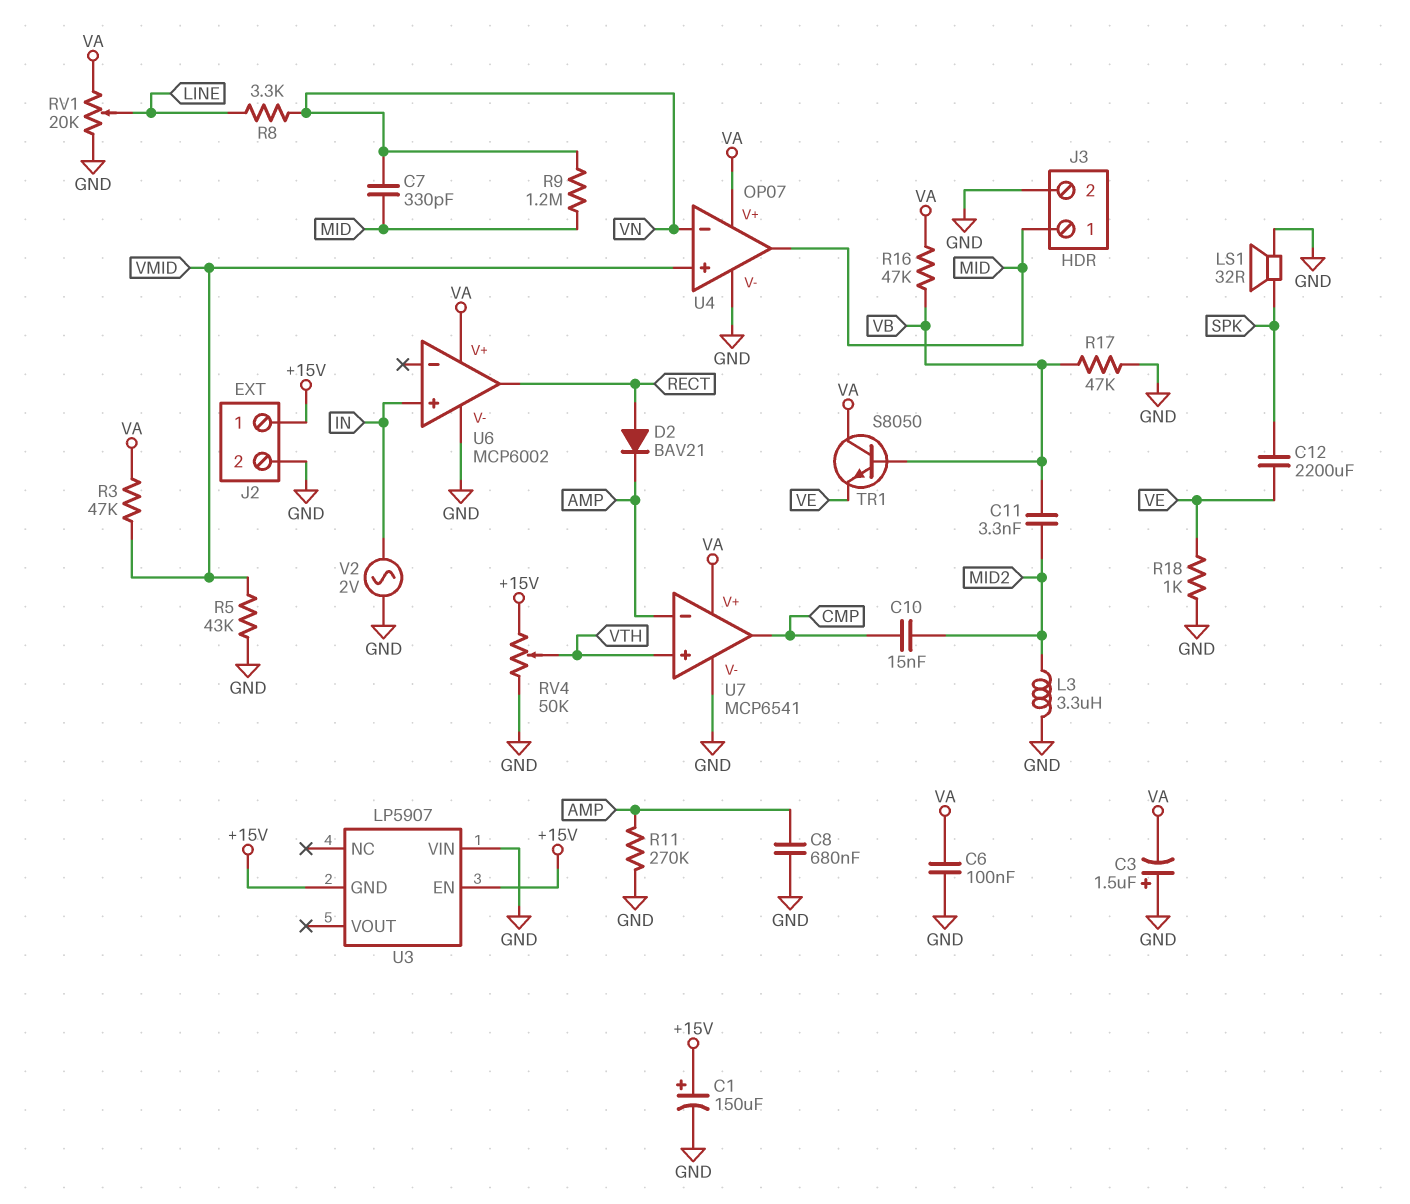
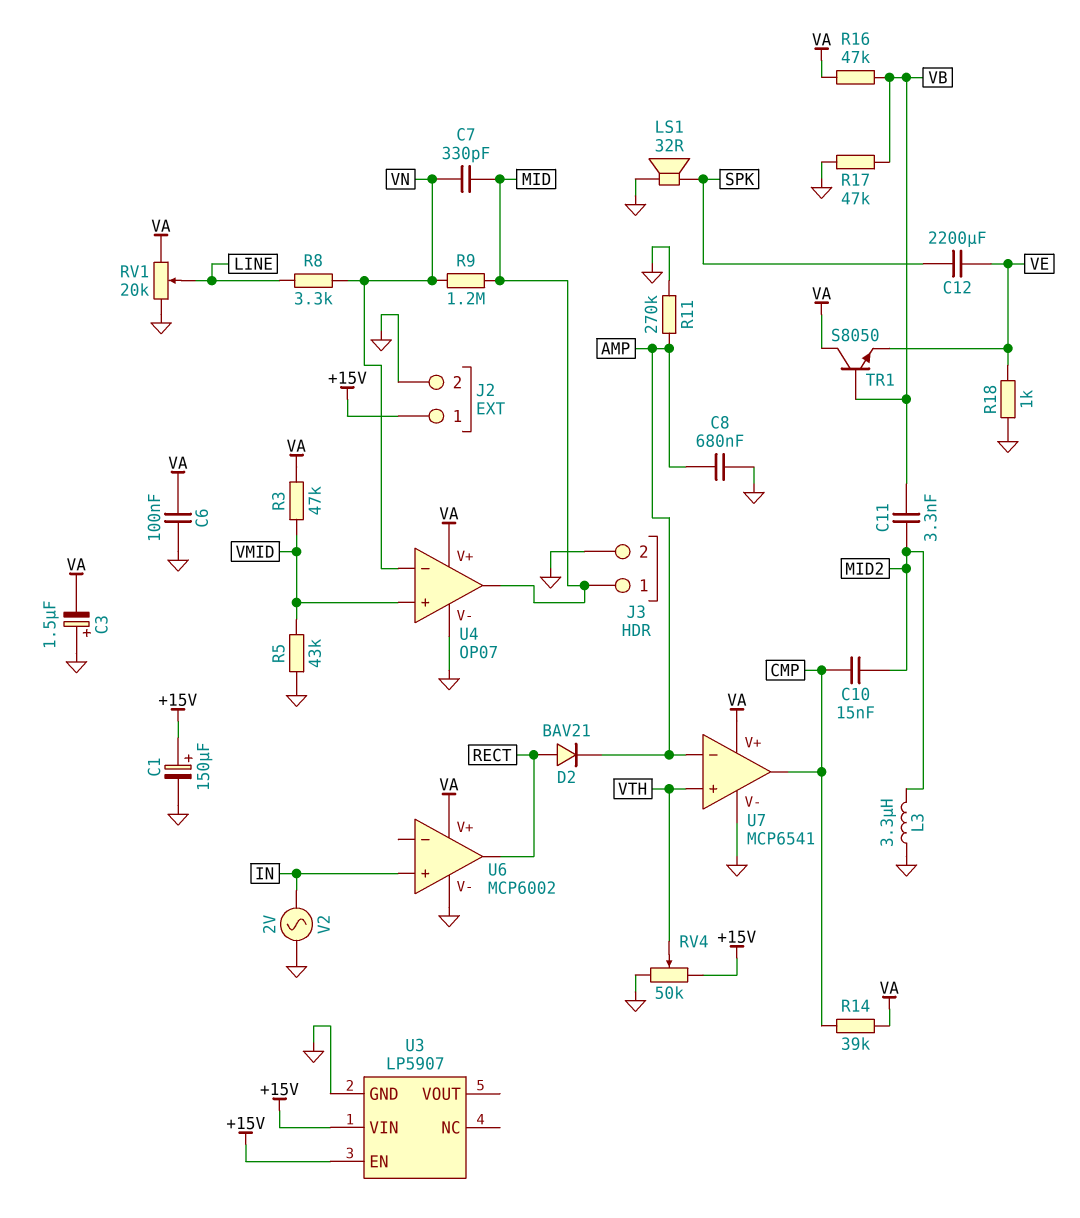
R14: none -> 39k (CMP, VA)
U3 pin GND: +15V -> GND
U3 pin VIN: GND -> +15V

